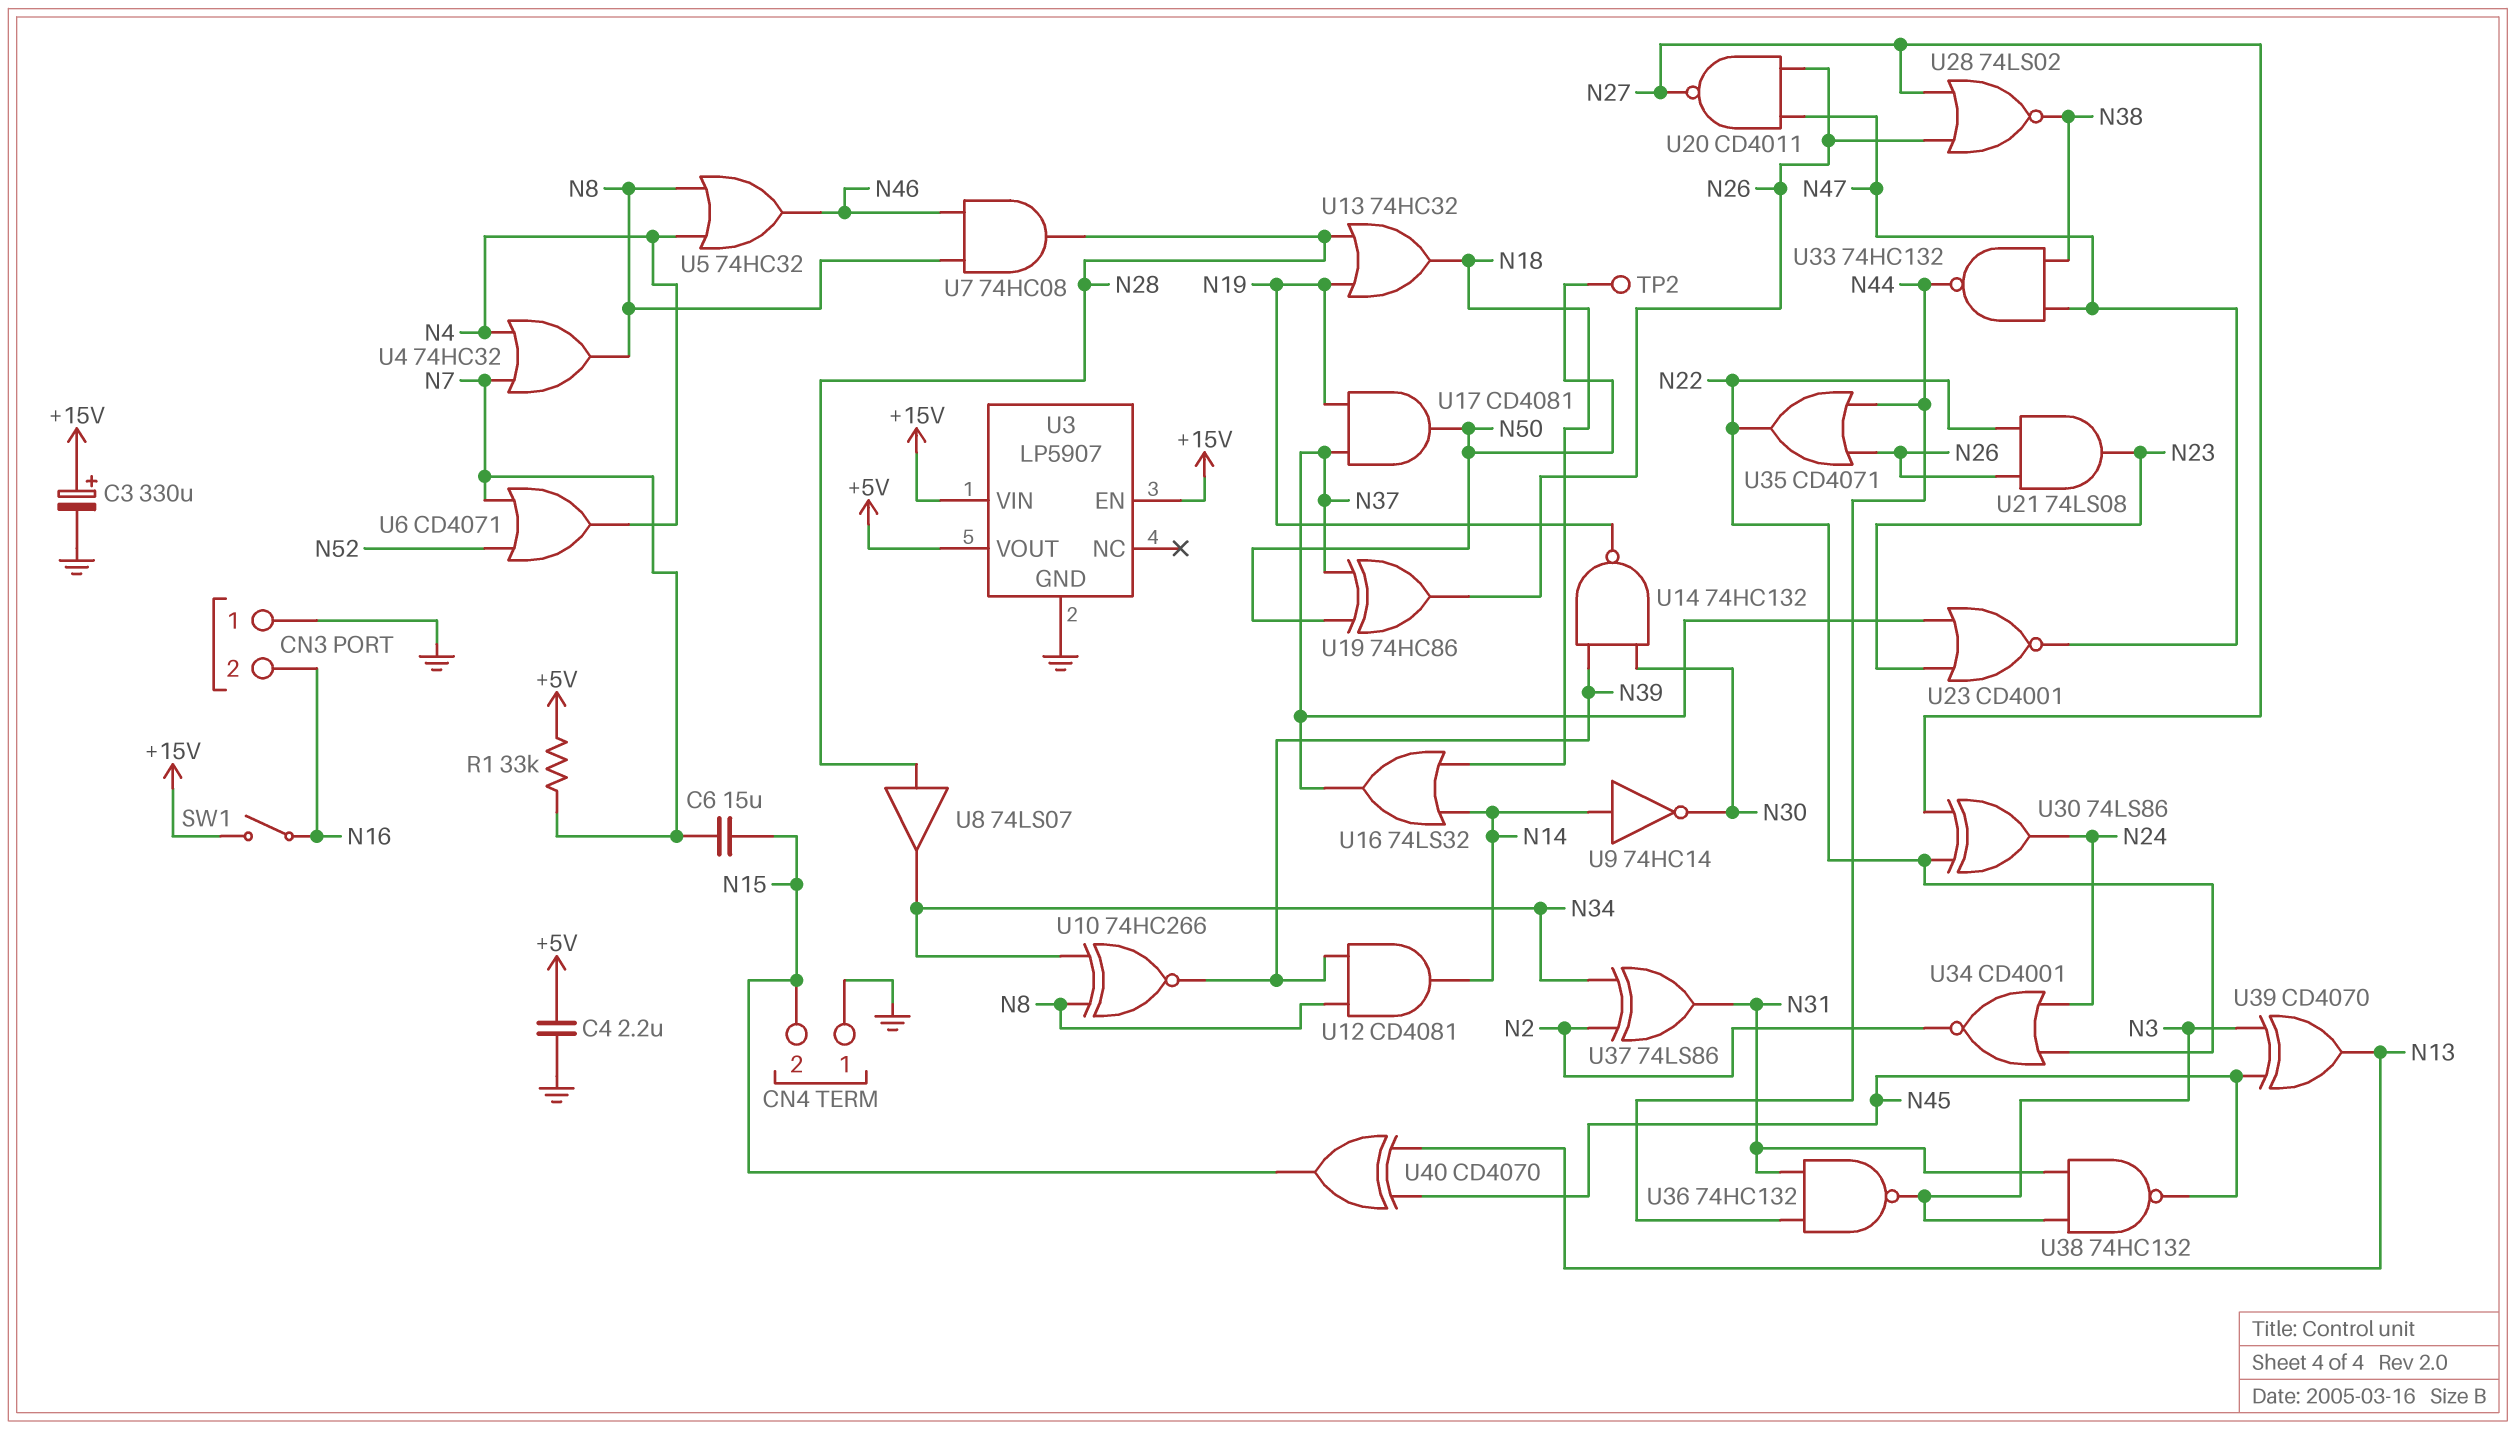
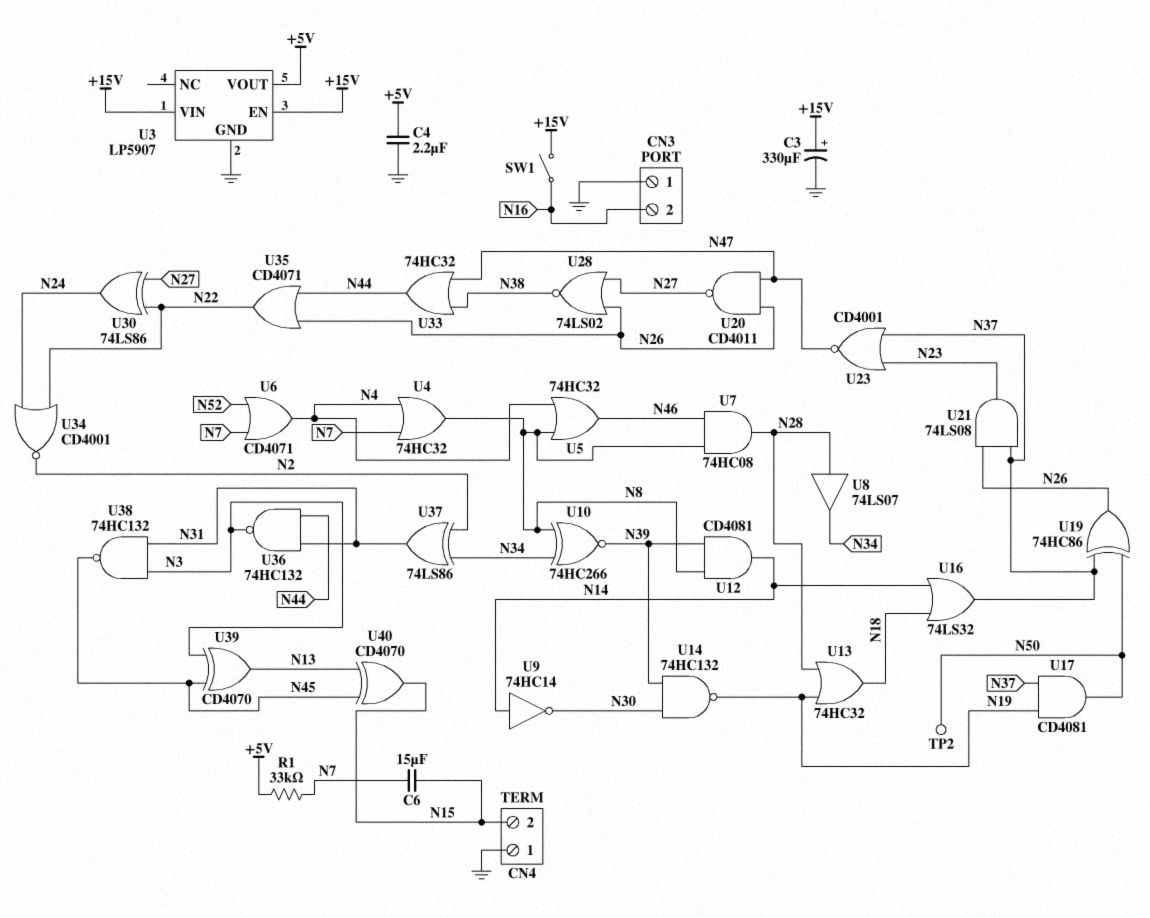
U21: AND 74LS08 (in N22, in N26, out N23) -> AND 74LS08 (in N26, in N37, out N23)
U33: NAND 74HC132 (in N38, in N47, out N44) -> OR 74HC32 (in N38, in N47, out N44)

